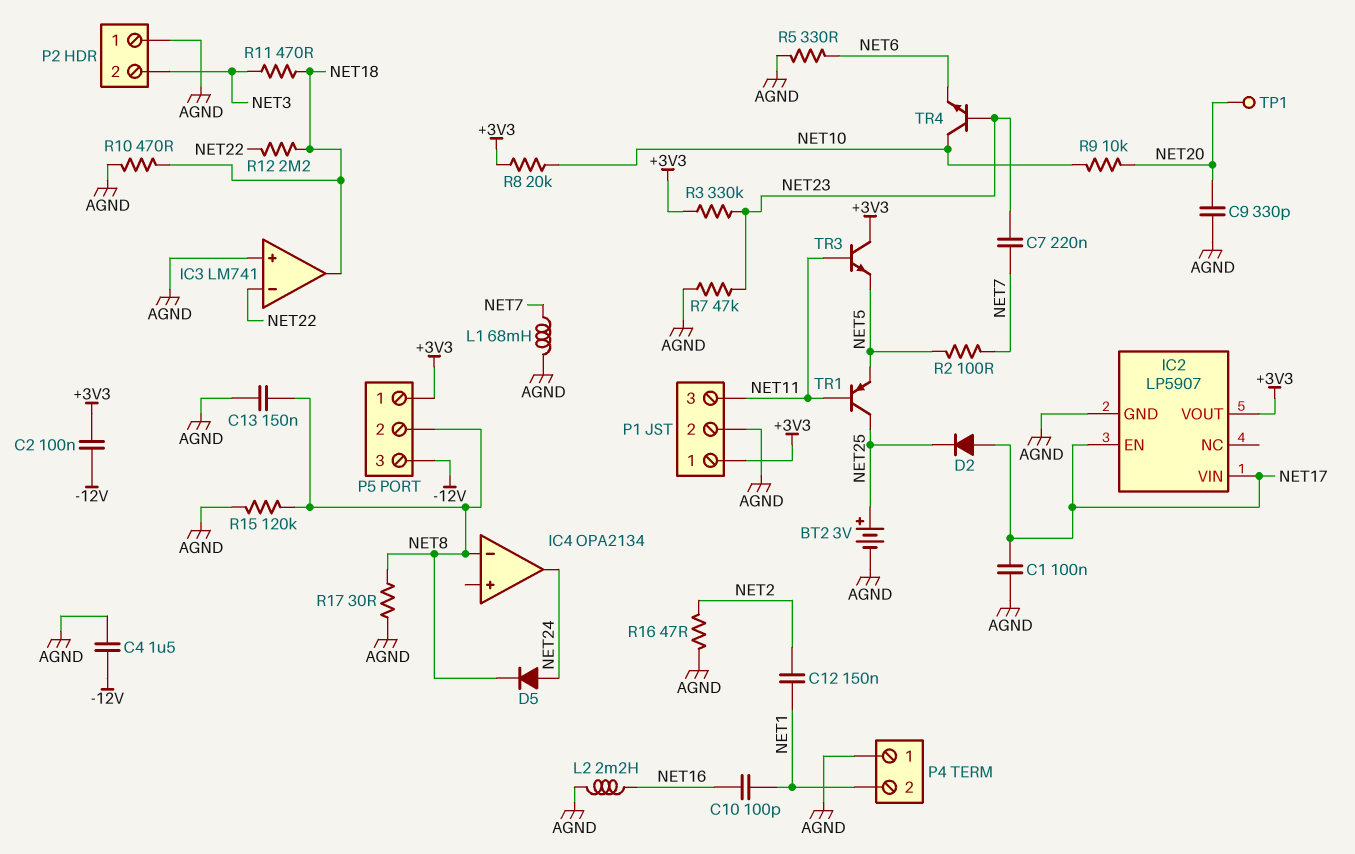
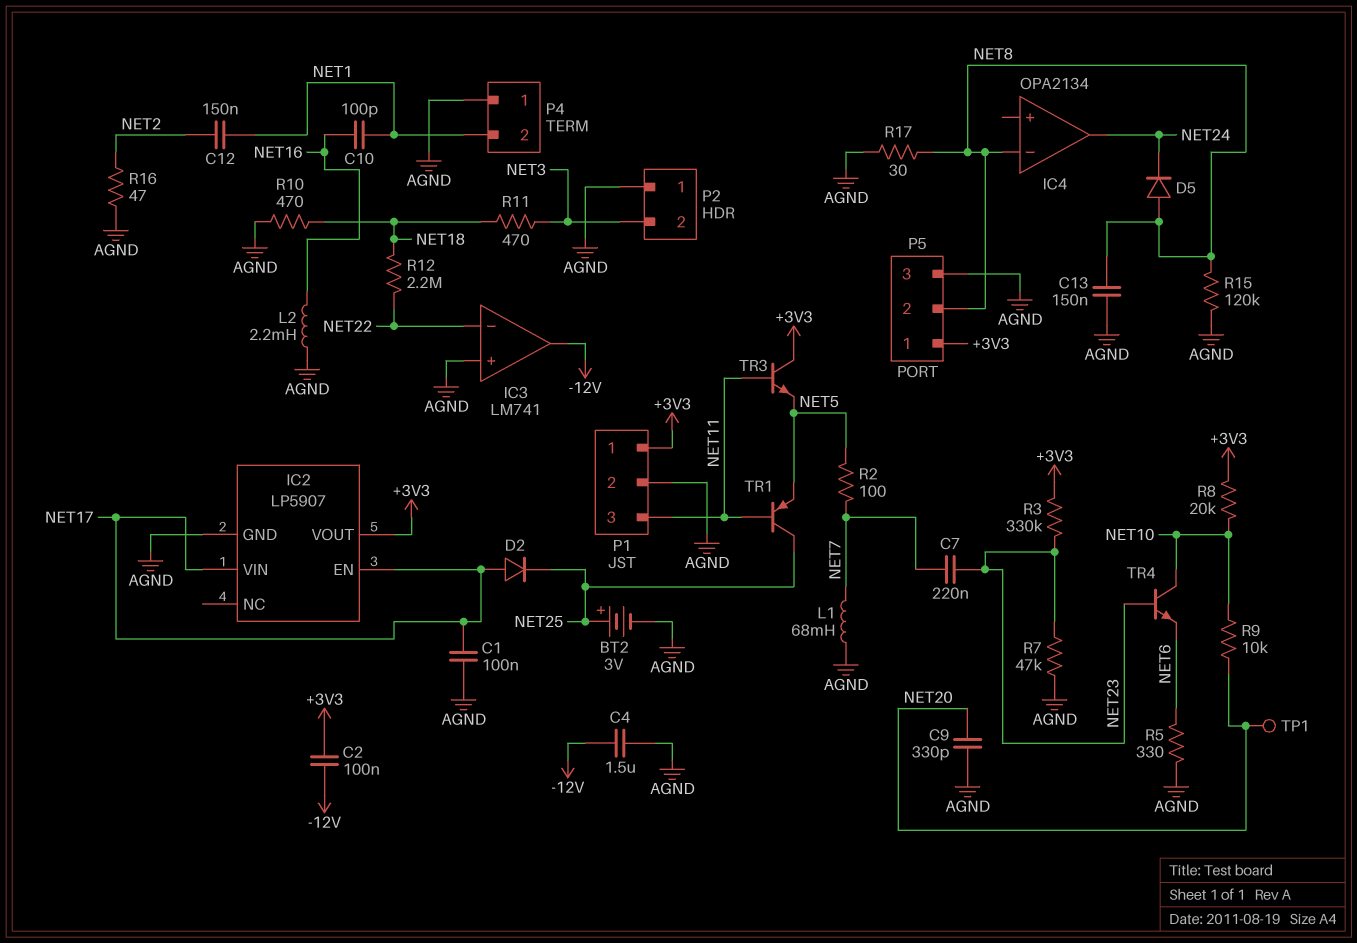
D5: diode (A NET24, K NET8) -> diode (A NET8, K NET24)
IC3 pin out: NET18 -> -12V
P5 pin 3: -12V -> AGND

